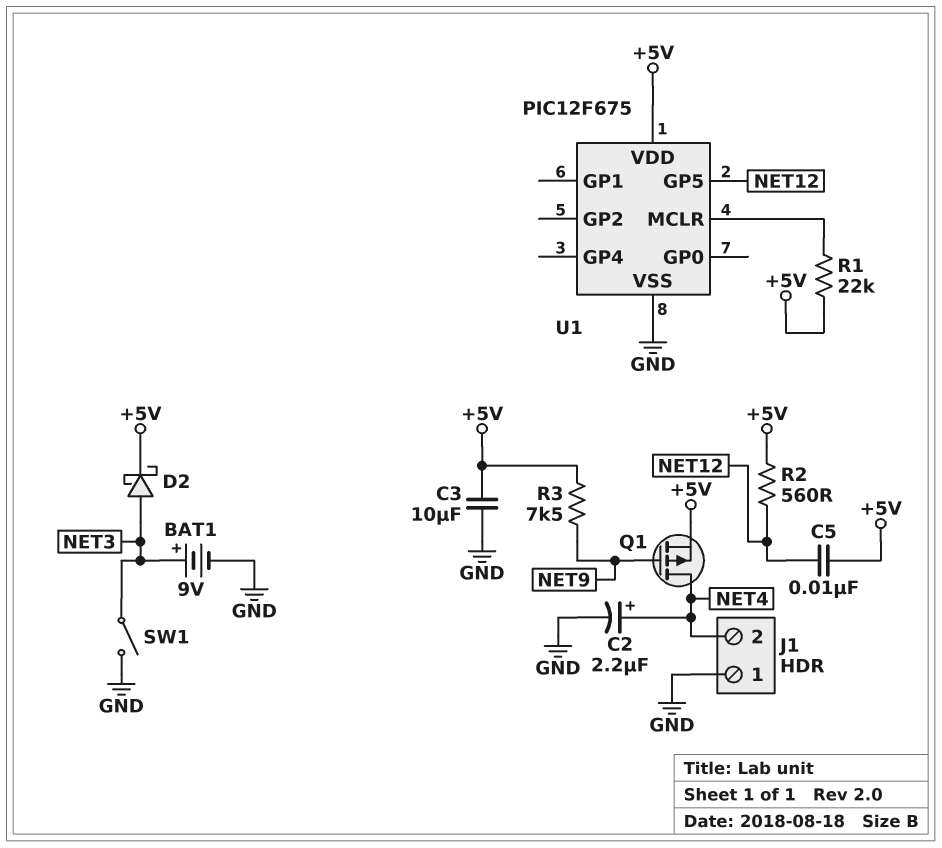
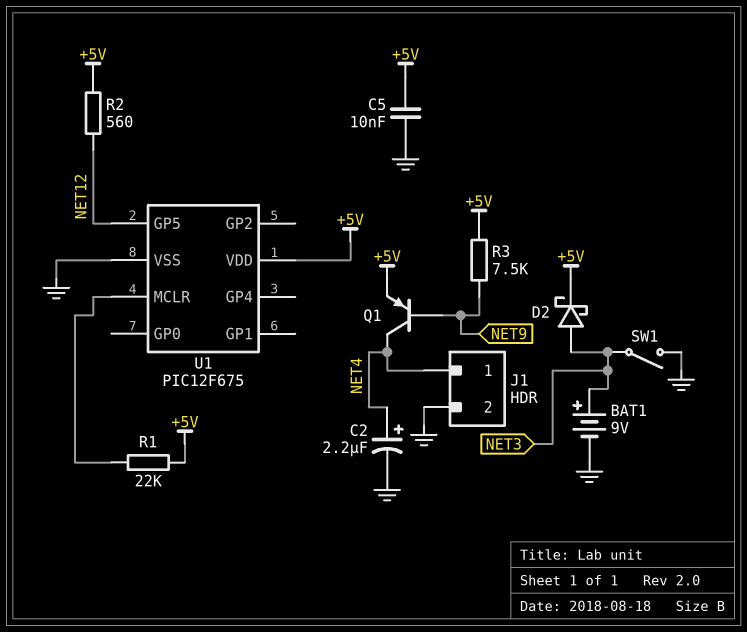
C3: 10uF (+5V, GND) -> none
C5: 10nF (+5V, NET12) -> 10nF (+5V, GND)
J1 pin 1: GND -> NET4
J1 pin 2: NET4 -> GND
Q1: PMOS (G NET9, D NET4, S +5V) -> PNP (B NET9, C NET4, E +5V)

